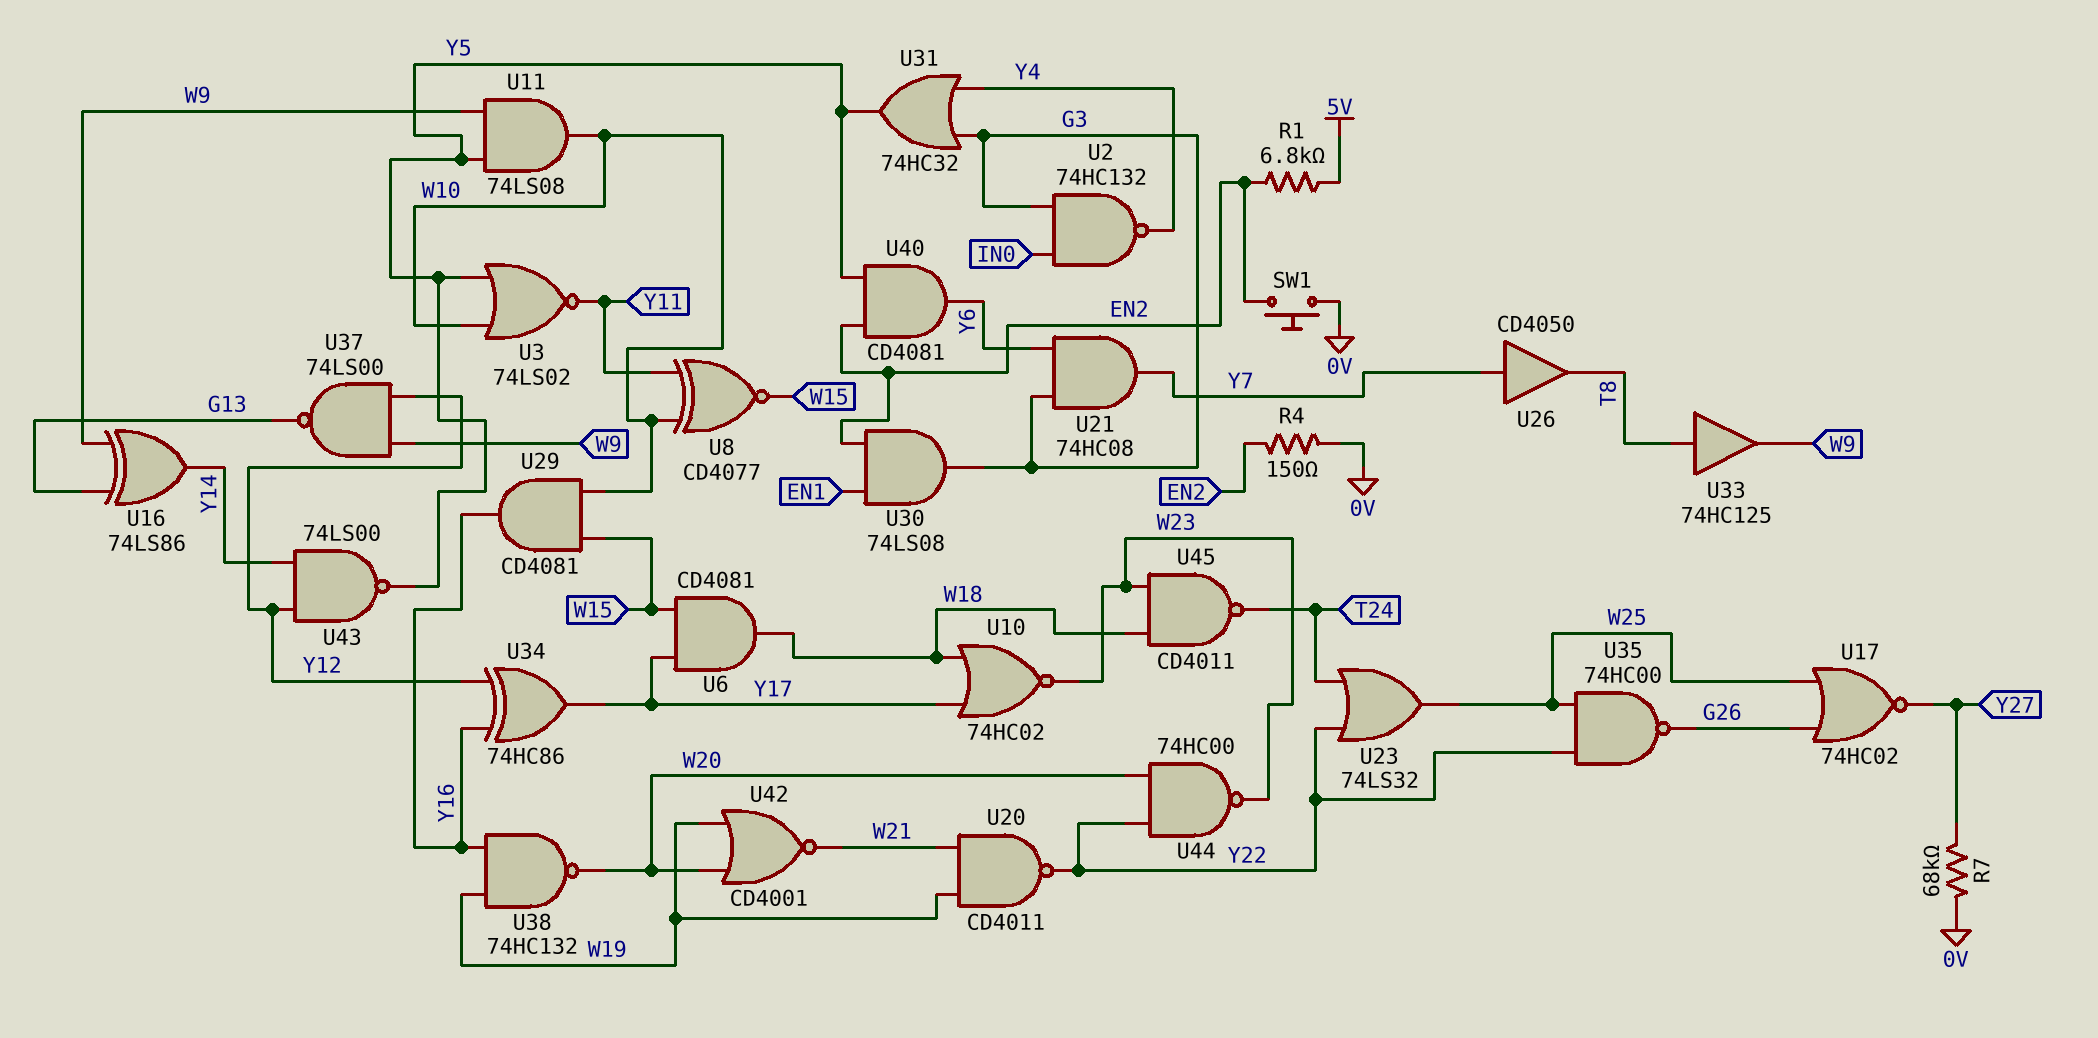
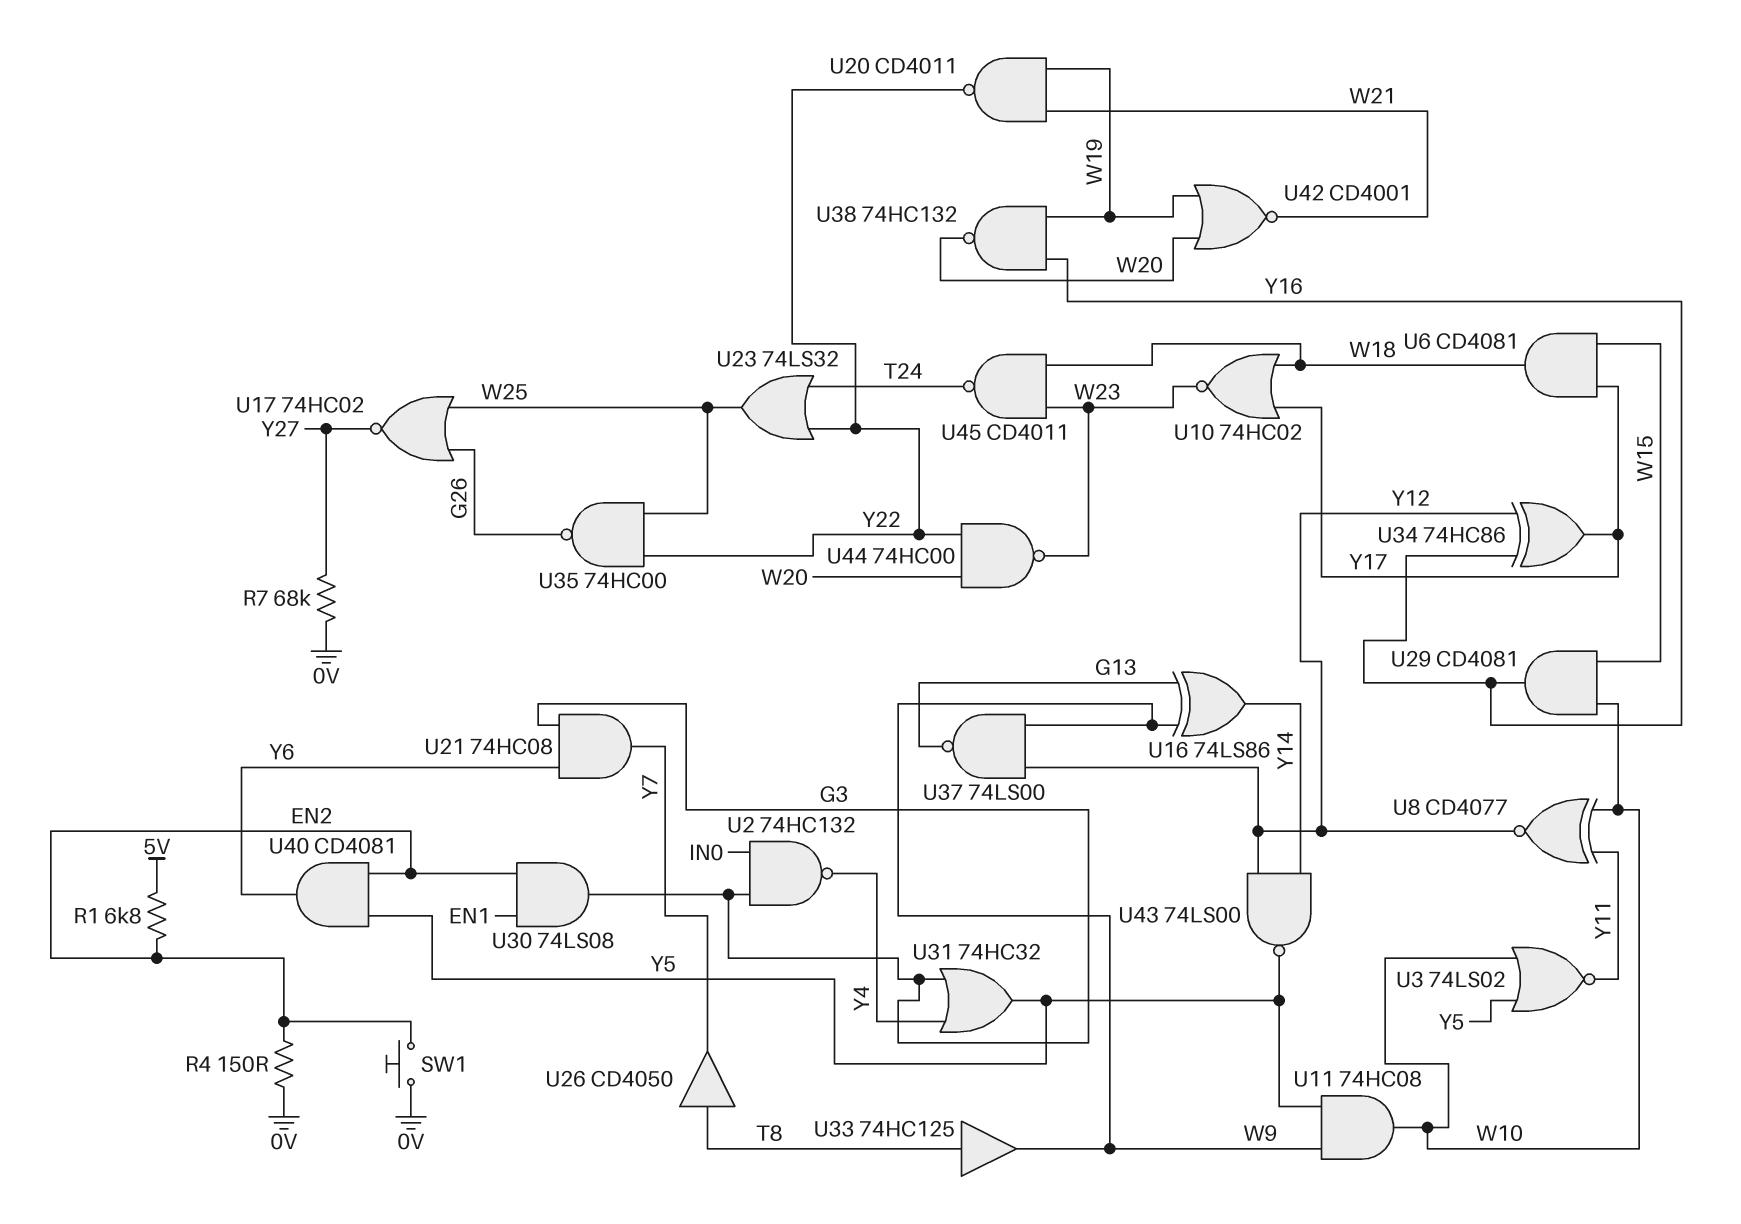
U8: XNOR CD4077 (in W10, in Y11, out W15) -> XNOR CD4077 (in W10, in Y11, out Y12)
U11: AND 74LS08 (in W9, in Y5, out W10) -> AND 74HC08 (in W9, in Y5, out W10)
U26: buffer CD4050 (in Y7, out T8) -> buffer CD4050 (in T8, out Y7)

